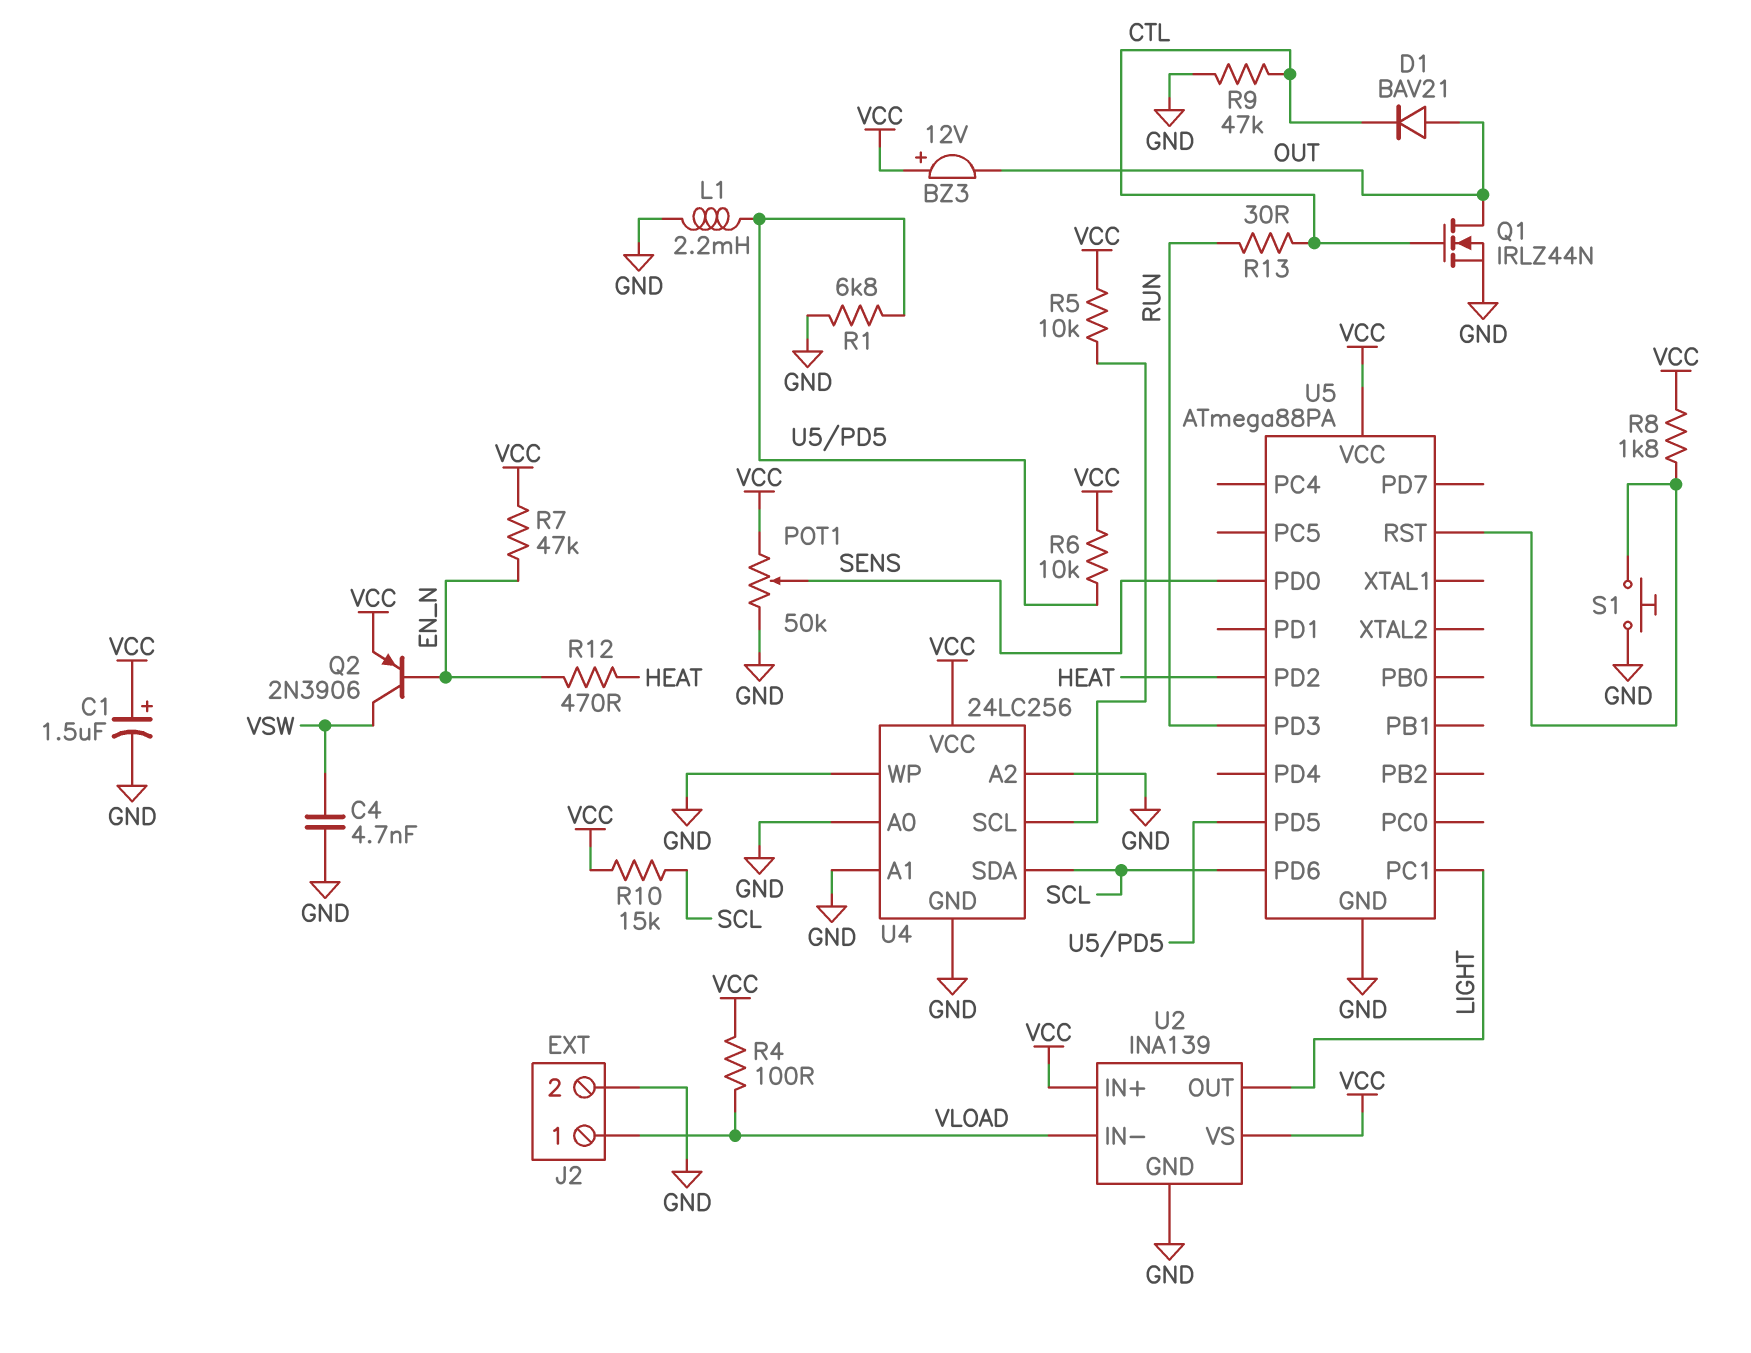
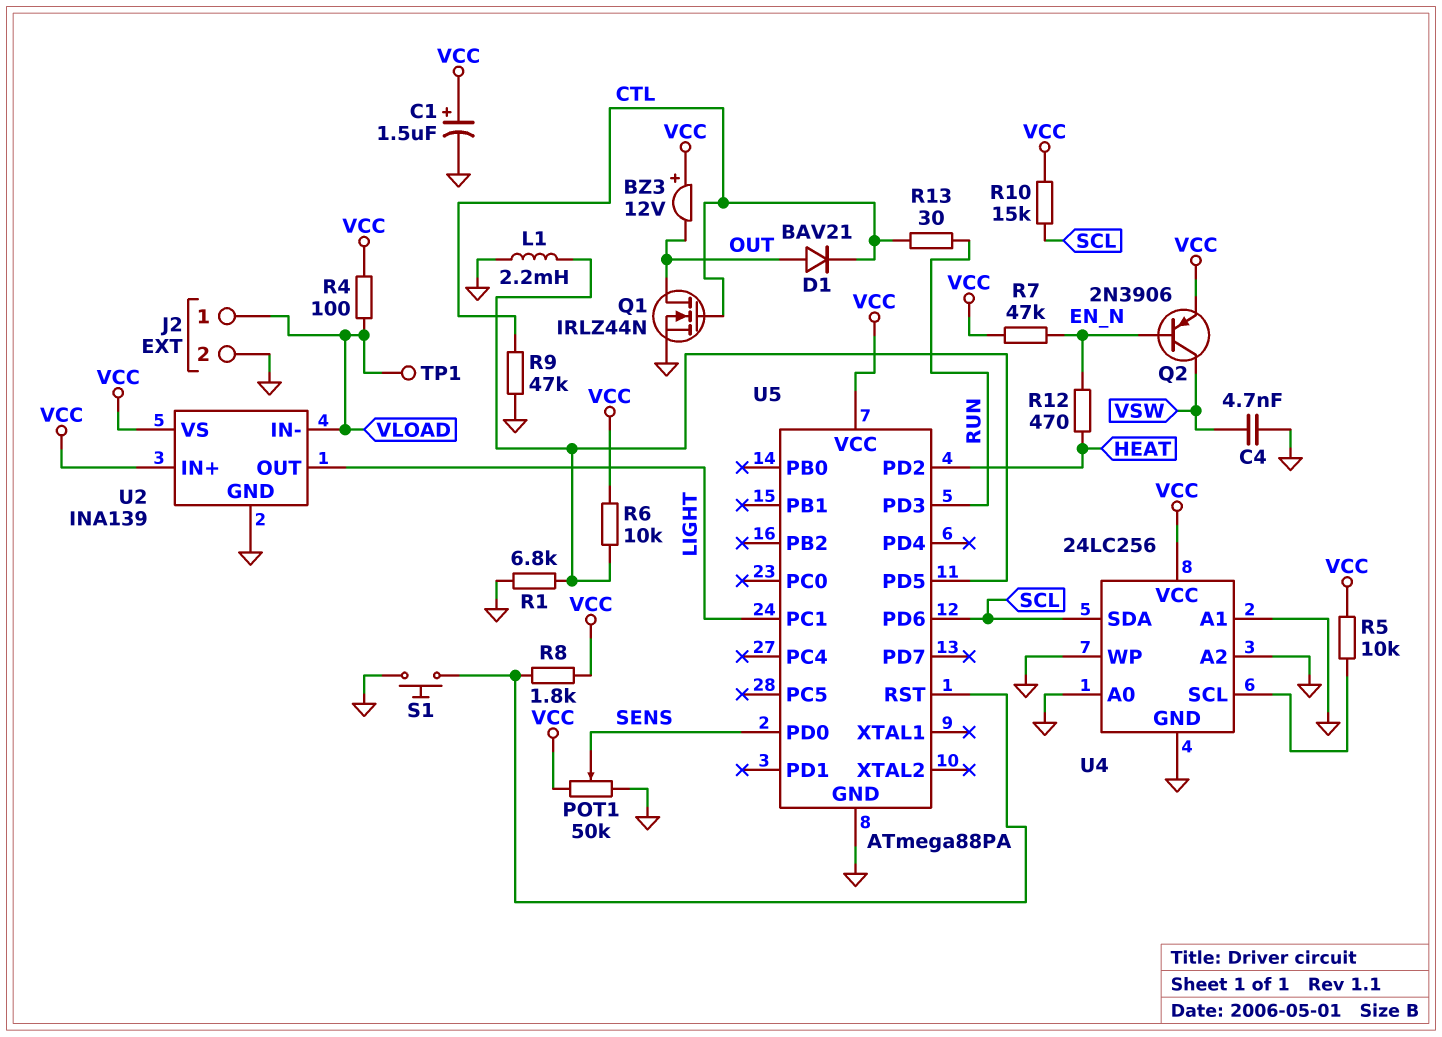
TP1: none -> test point (VLOAD)

